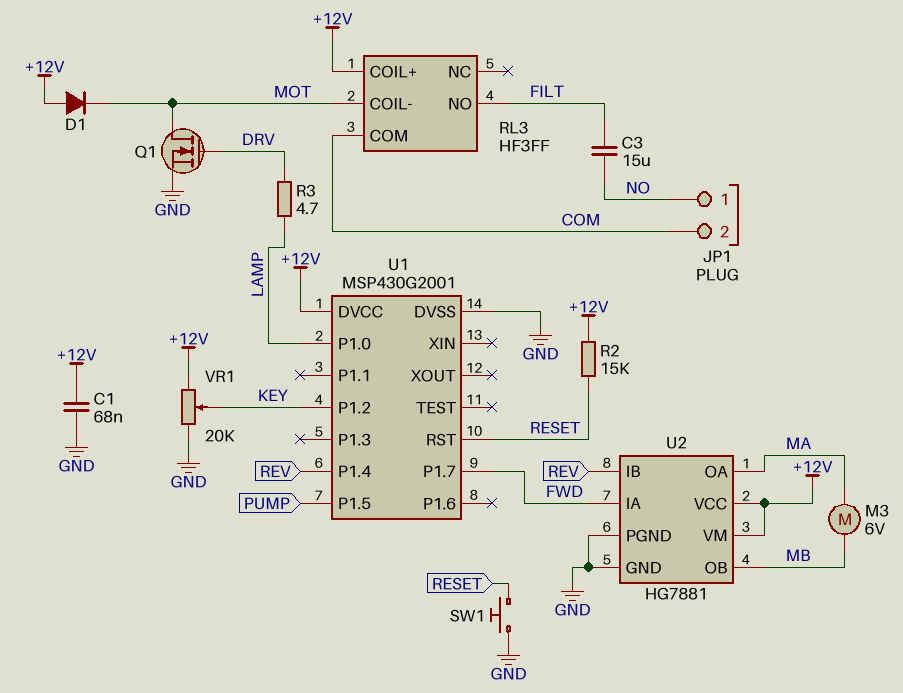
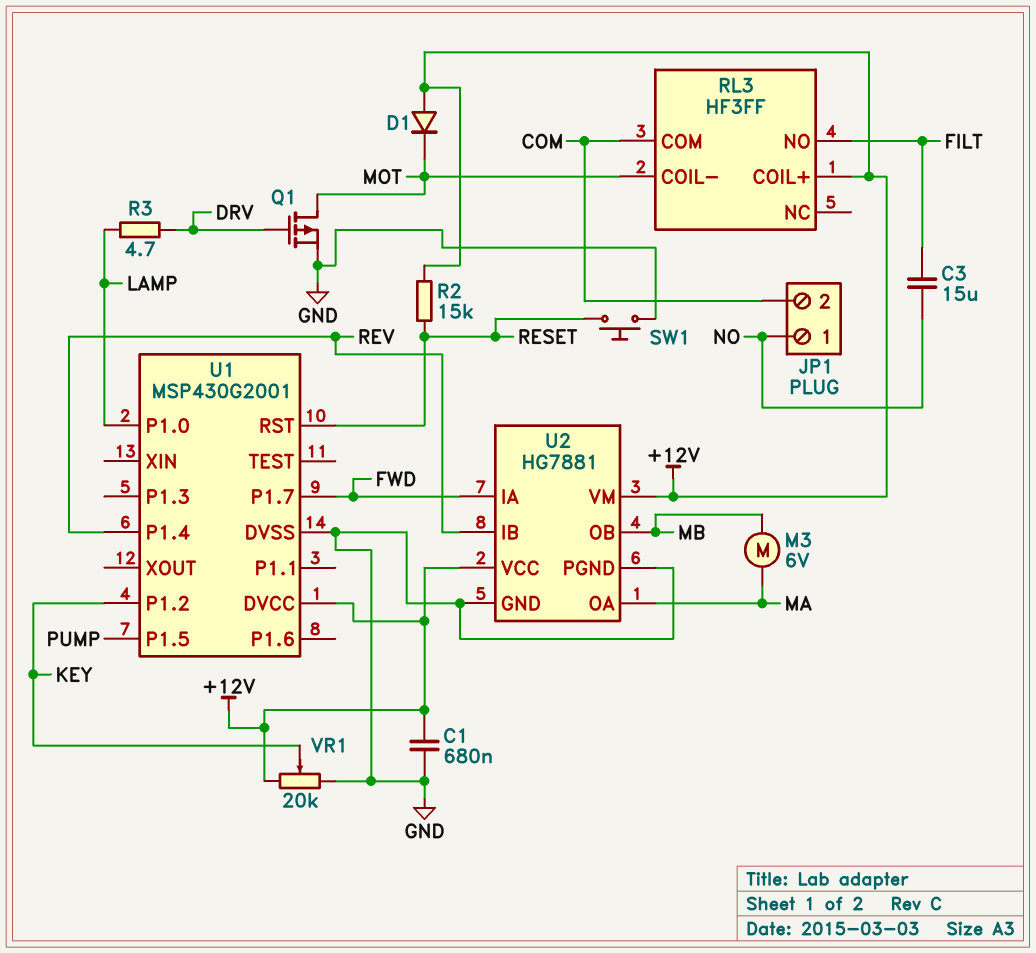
C1: 68nF (+12V, GND) -> 680nF (+12V, GND)
Q1: NMOS (G DRV, D MOT, S GND) -> PMOS (G DRV, D MOT, S GND)

